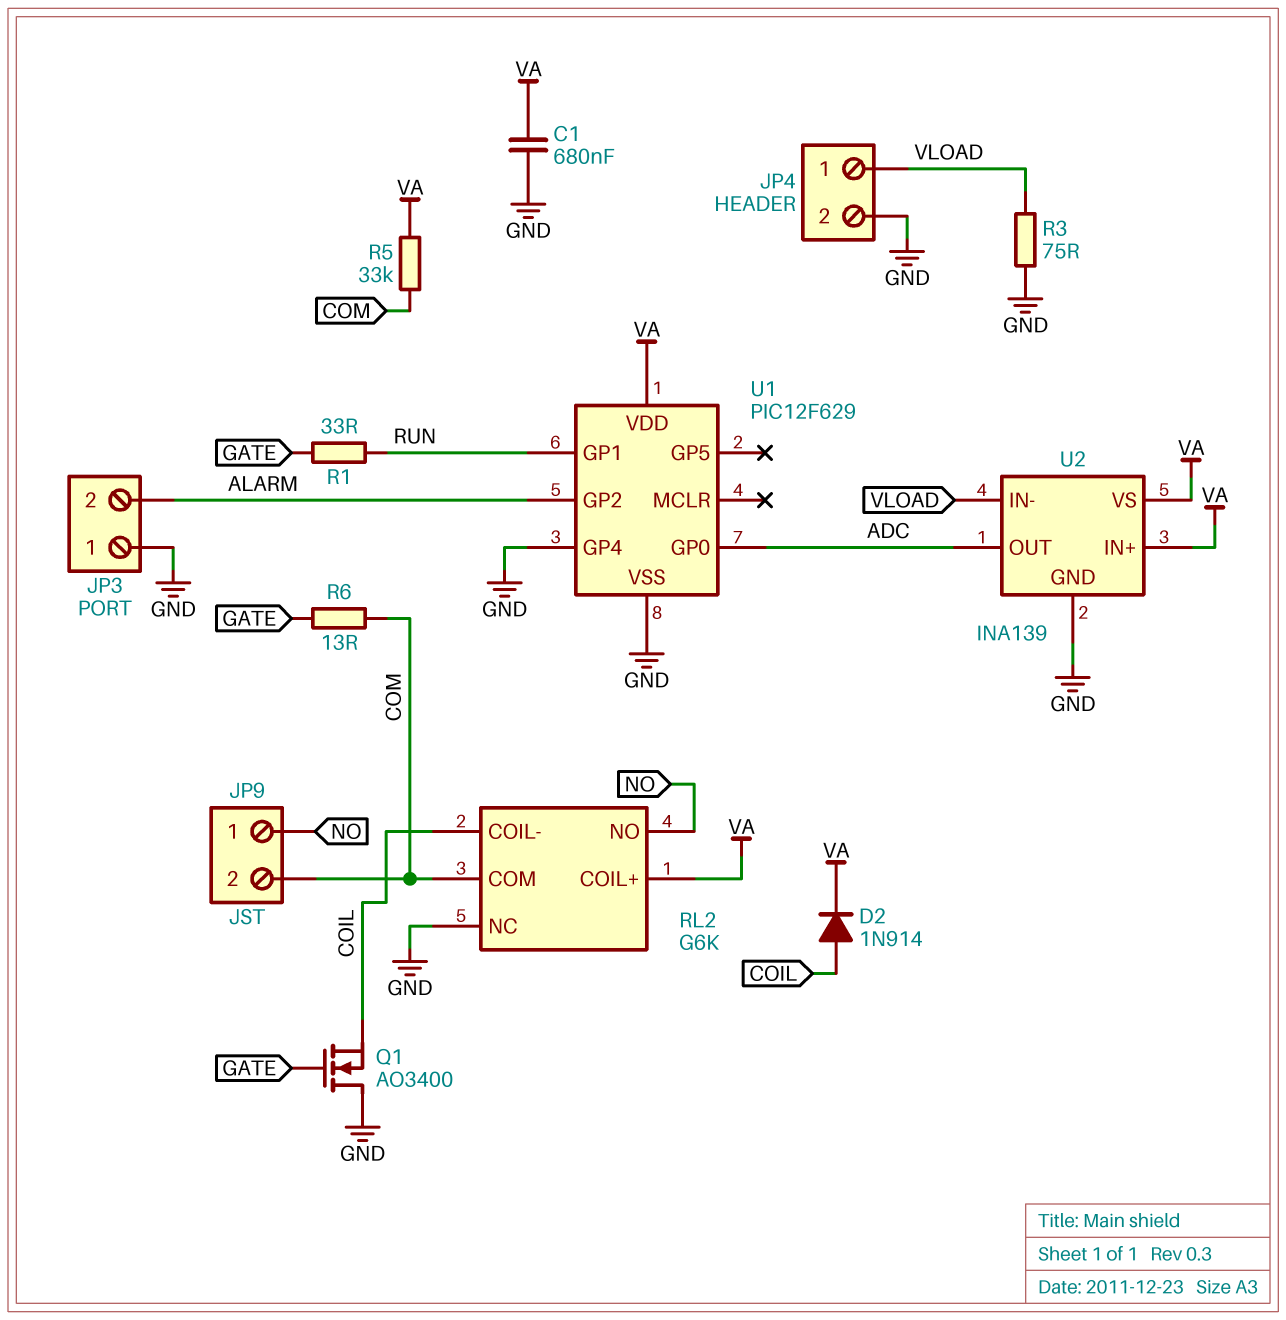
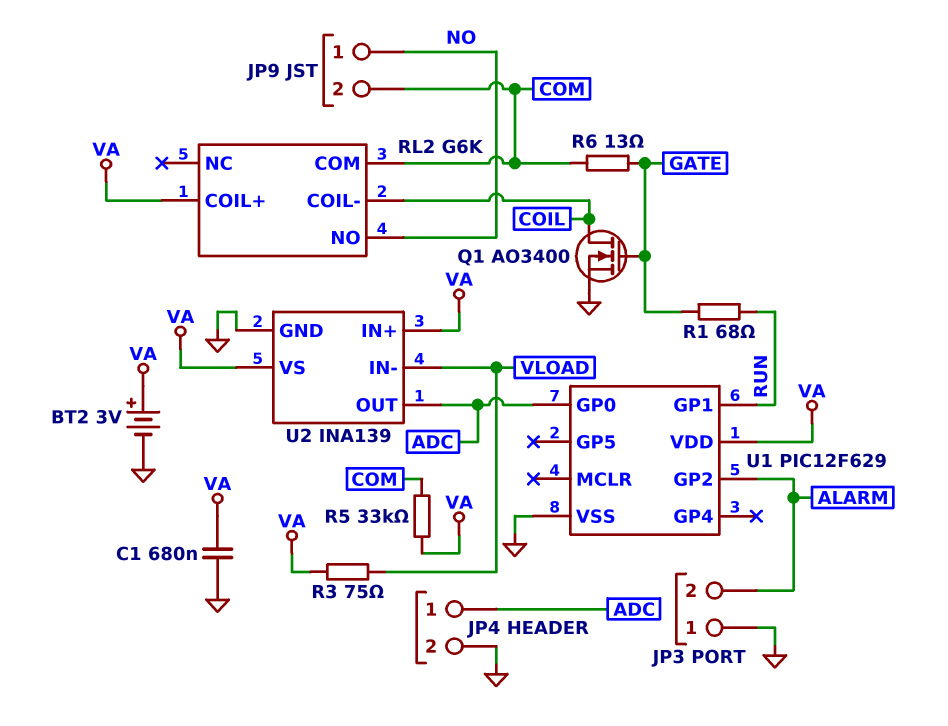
BT2: none -> 3V (plus VA, minus GND)
D2: diode 1N914 (A COIL, K VA) -> none
JP4 pin 1: VLOAD -> ADC
Q1: NMOS AO3400 (G GATE, D GND, S COIL) -> NMOS AO3400 (G GATE, D COIL, S GND)
R1: 33 (GATE, RUN) -> 68 (GATE, RUN)
R3: 75 (GND, VLOAD) -> 75 (VA, VLOAD)
RL2 pin NC: GND -> none
U1 pin GP4: GND -> none

